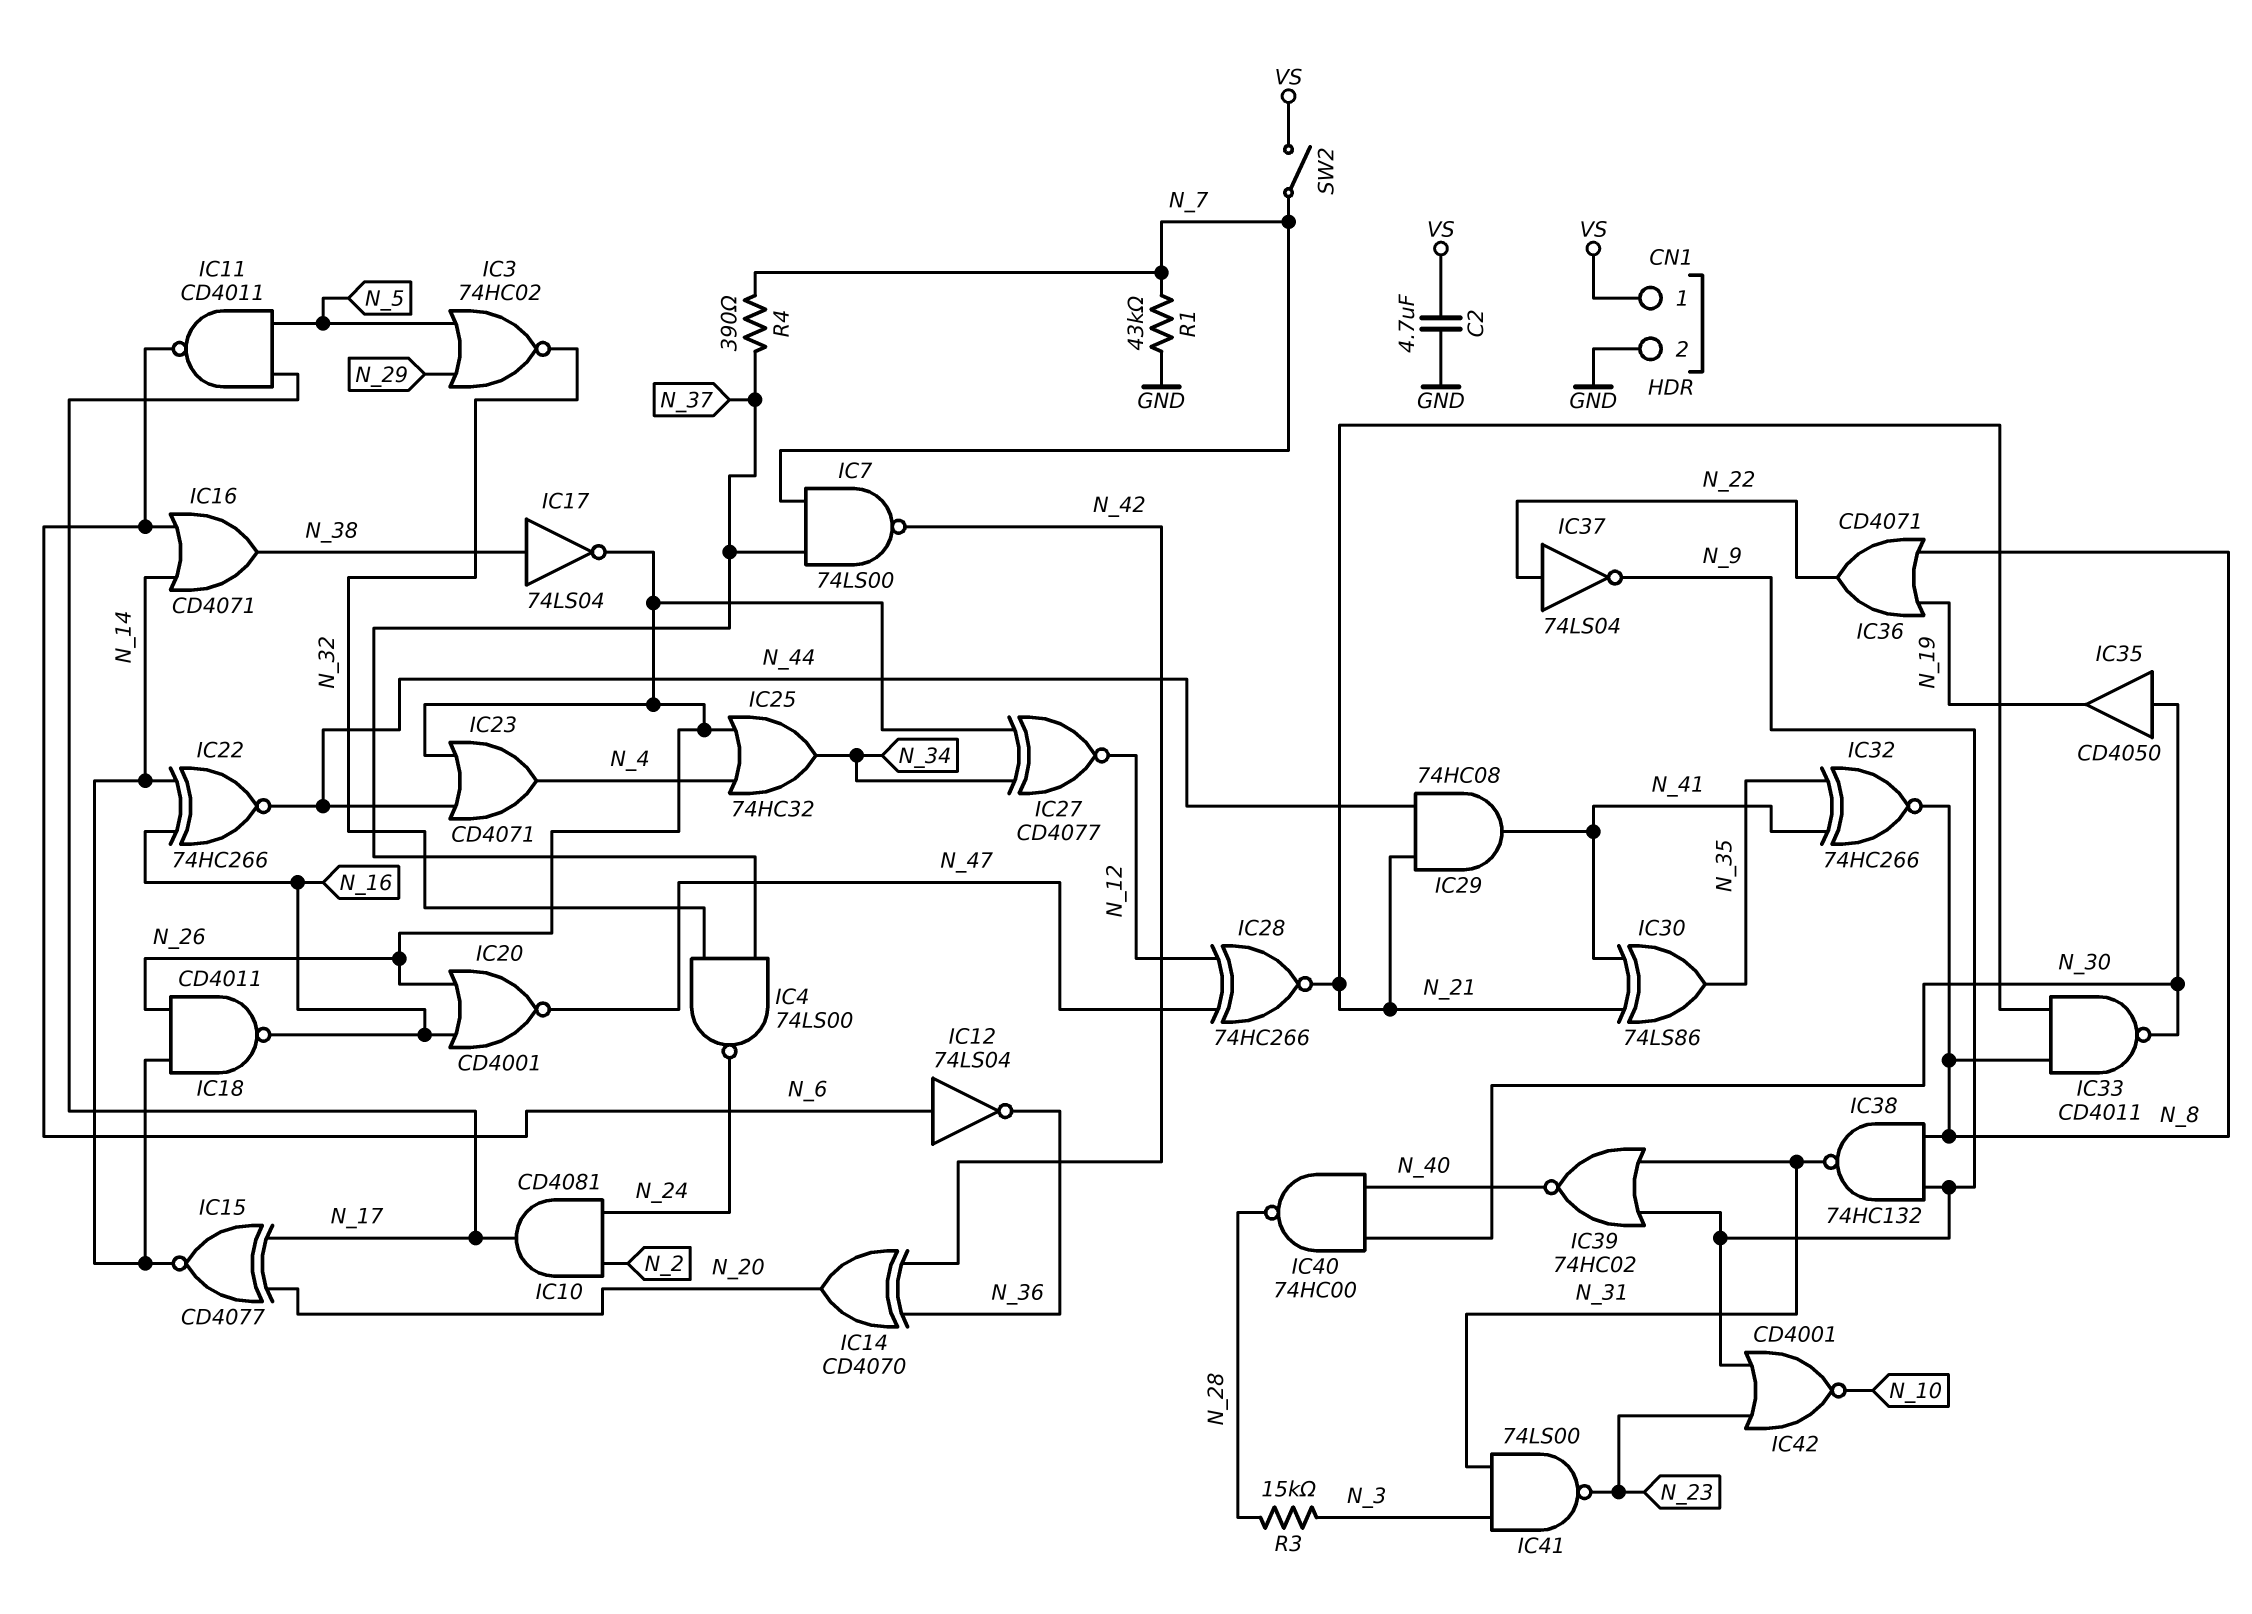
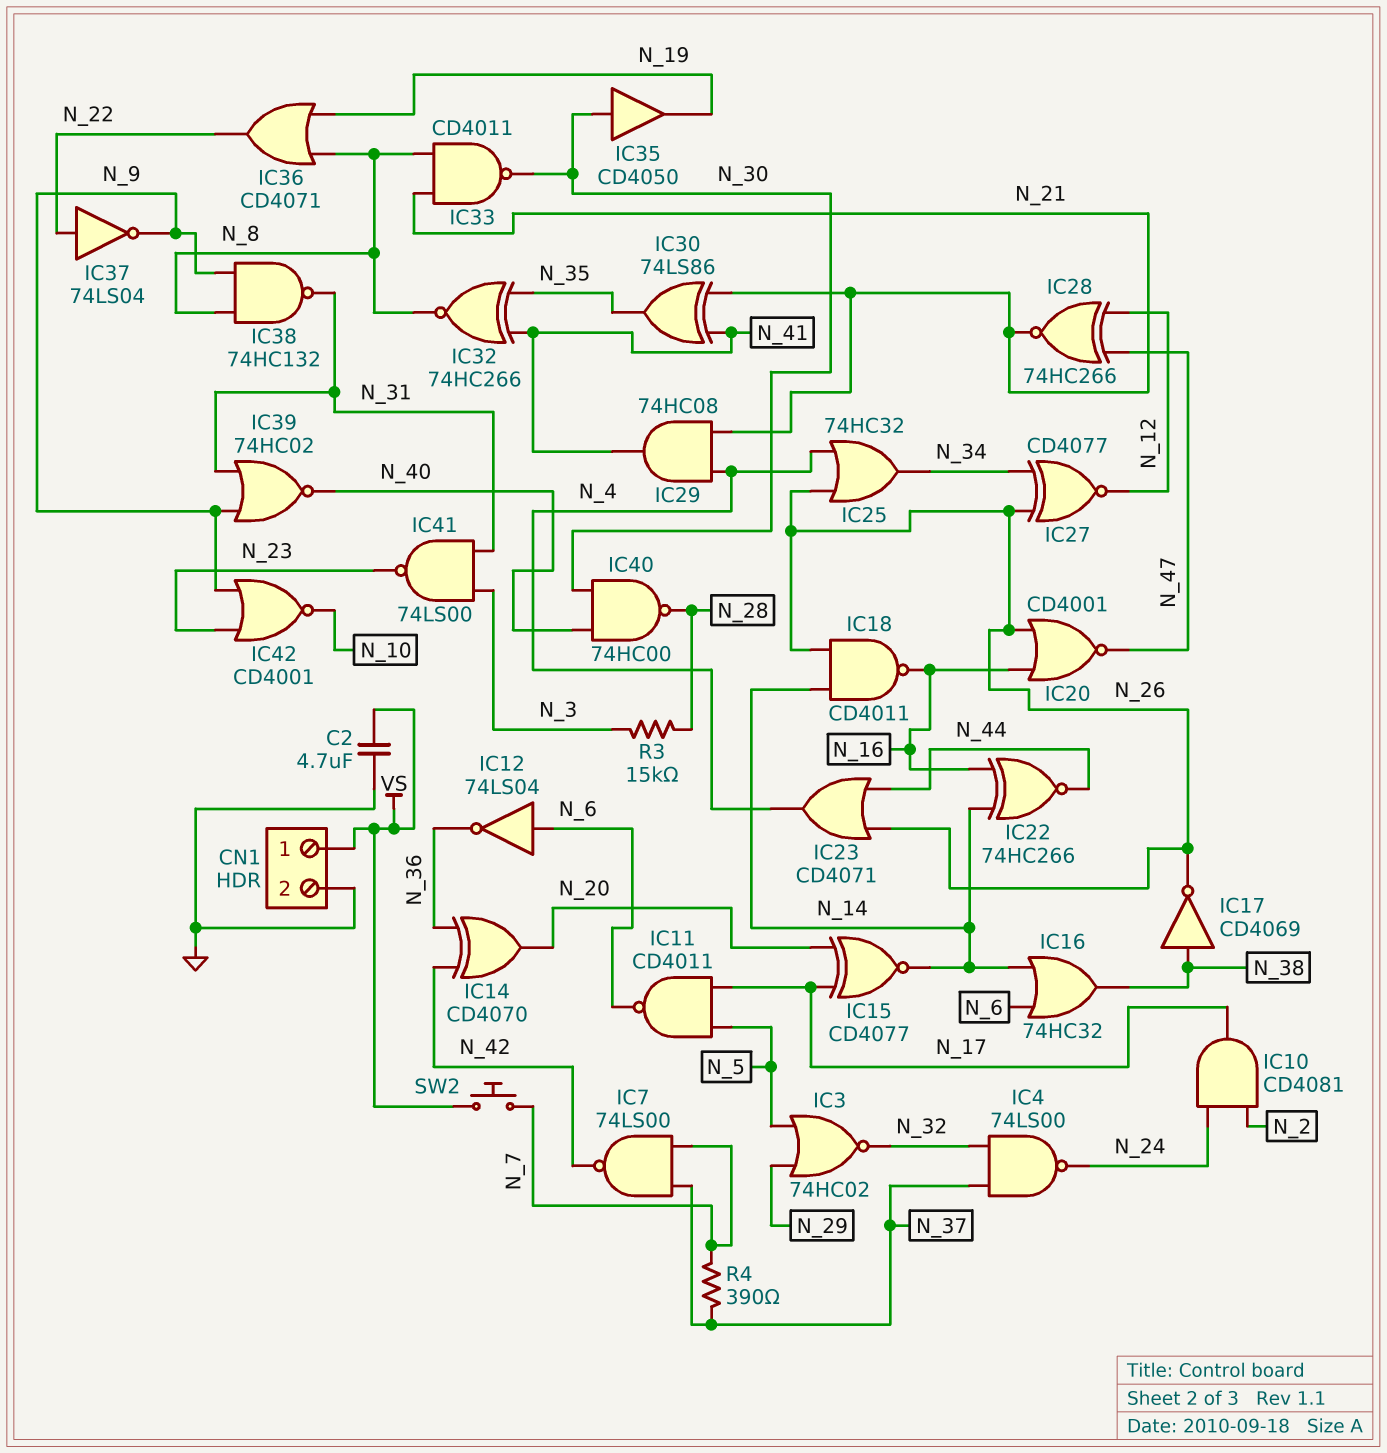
IC16: OR CD4071 (in N_6, in N_14, out N_38) -> OR 74HC32 (in N_6, in N_14, out N_38)
IC17: NOT 74LS04 (in N_38, out N_26) -> NOT CD4069 (in N_38, out N_26)
IC29: AND 74HC08 (in N_21, in N_44, out N_41) -> AND 74HC08 (in N_4, in N_21, out N_41)
R1: 43k (GND, N_7) -> none
SW2: switch (N_7, VS) -> button (N_7, VS)

